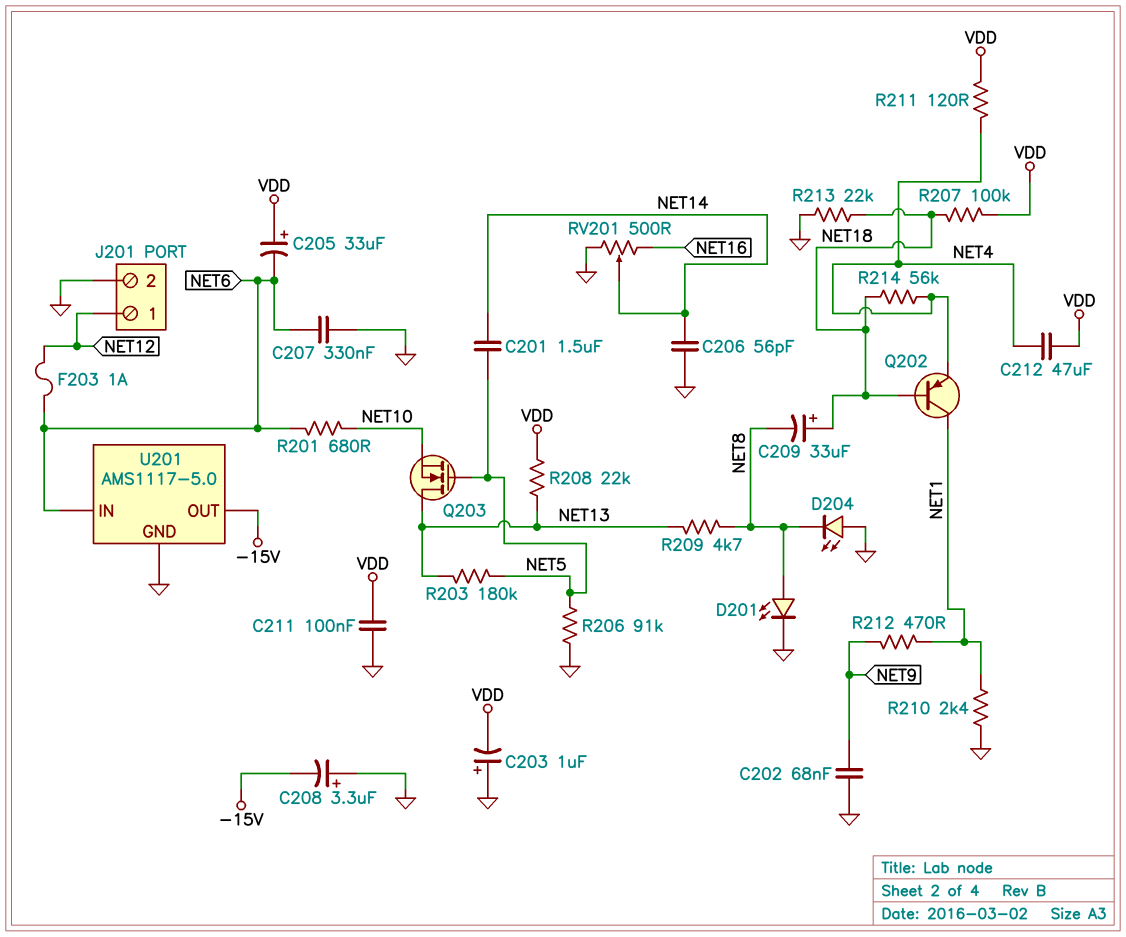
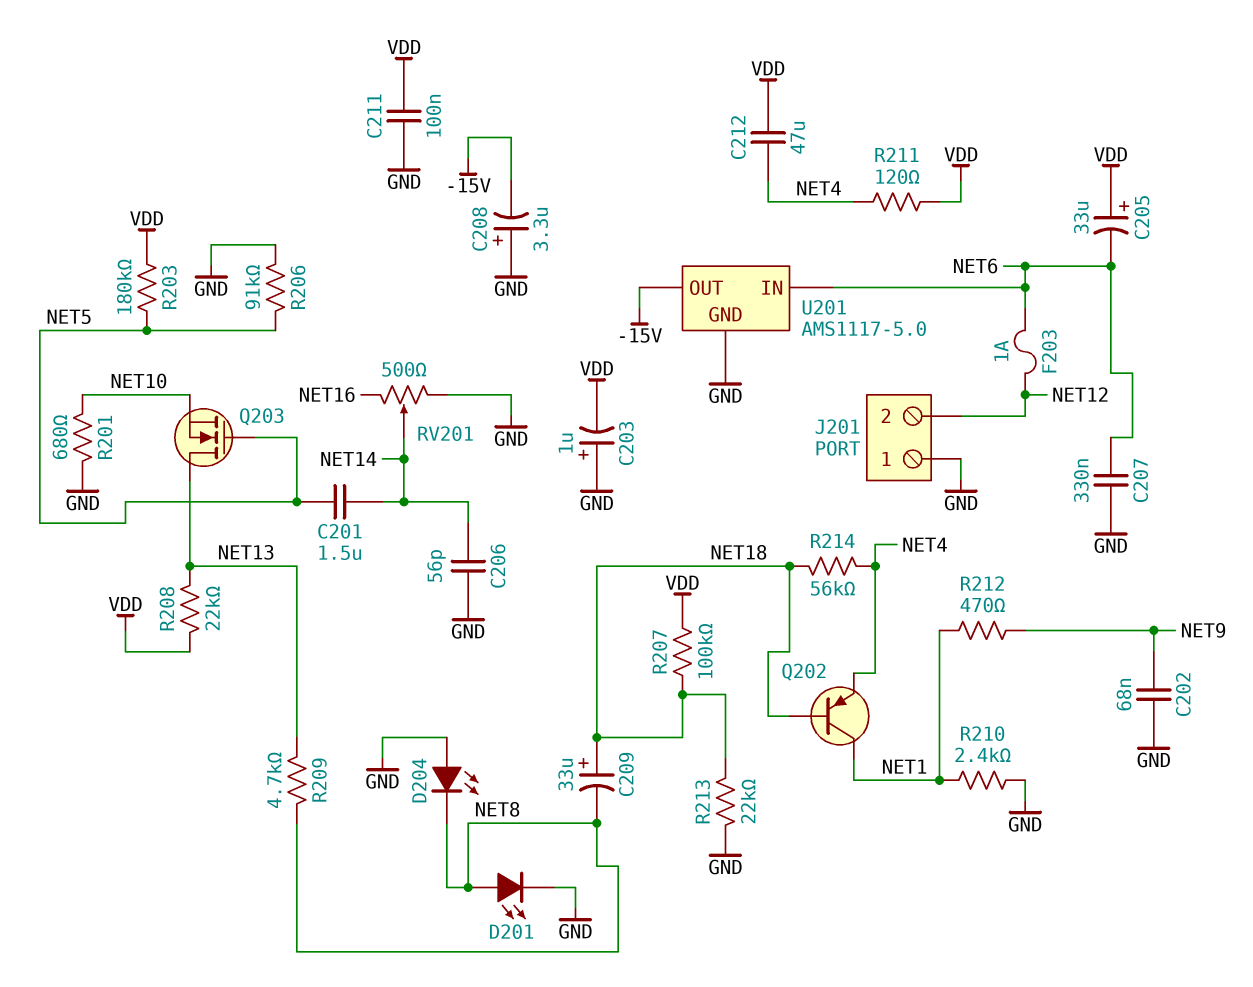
J201 pin 1: NET12 -> GND
J201 pin 2: GND -> NET12
R201: 680 (NET6, NET10) -> 680 (GND, NET10)
R203: 180k (NET5, NET13) -> 180k (NET5, VDD)

